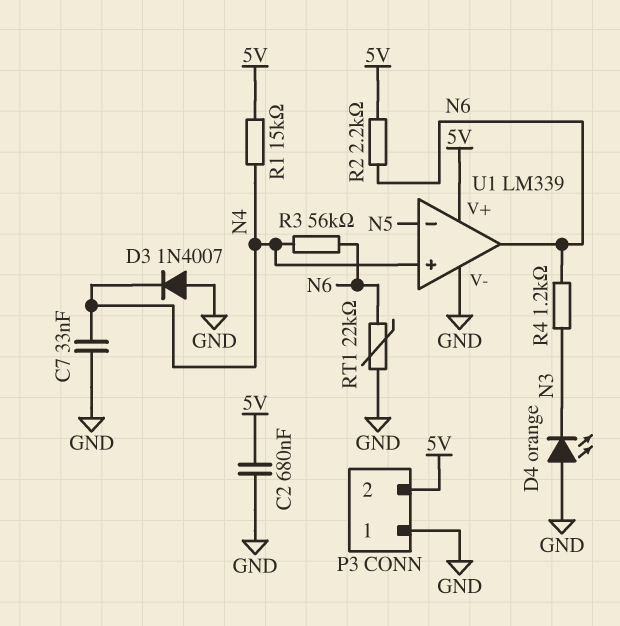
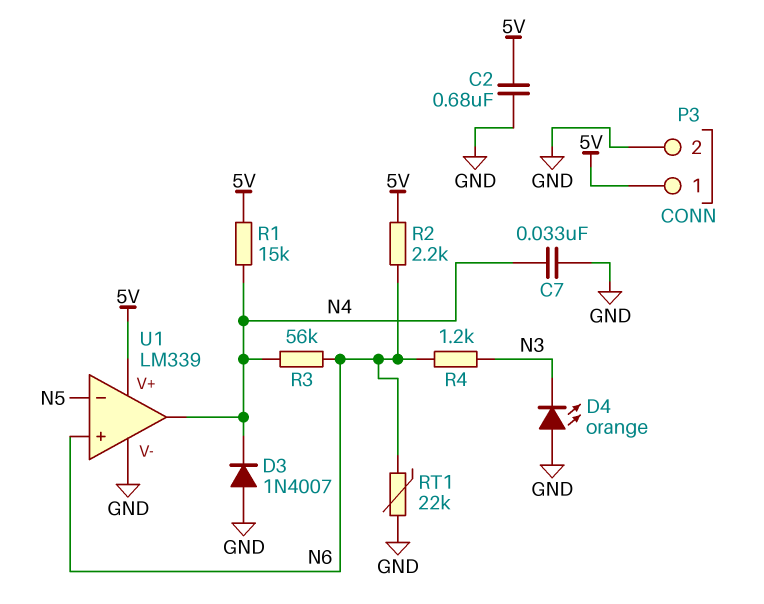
P3 pin 1: GND -> 5V
P3 pin 2: 5V -> GND
U1 pin in+: N4 -> N6
U1 pin out: N6 -> N4

